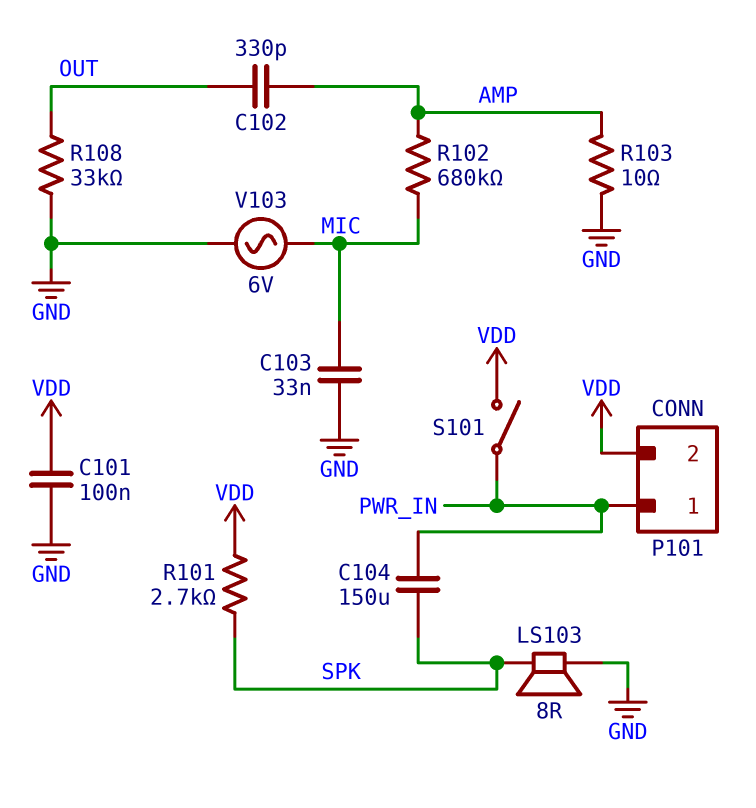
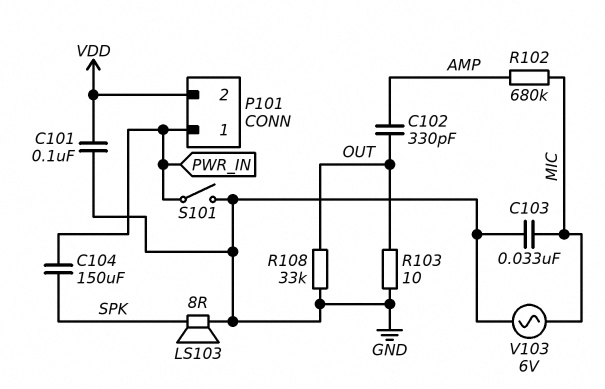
R101: 2.7k (SPK, VDD) -> none
R103: 10 (AMP, GND) -> 10 (GND, OUT)
S101: switch (PWR_IN, VDD) -> switch (GND, PWR_IN)

